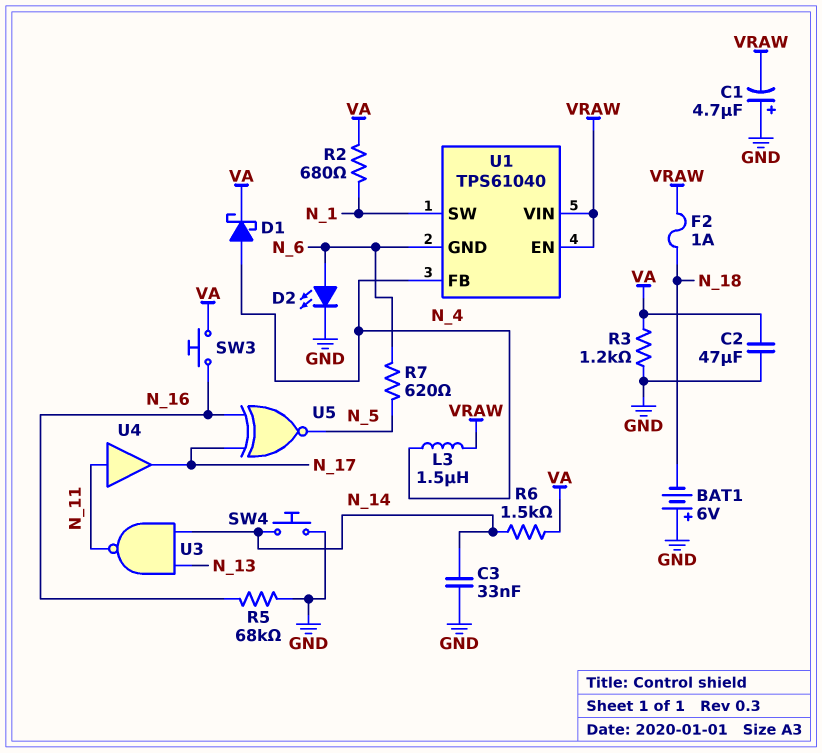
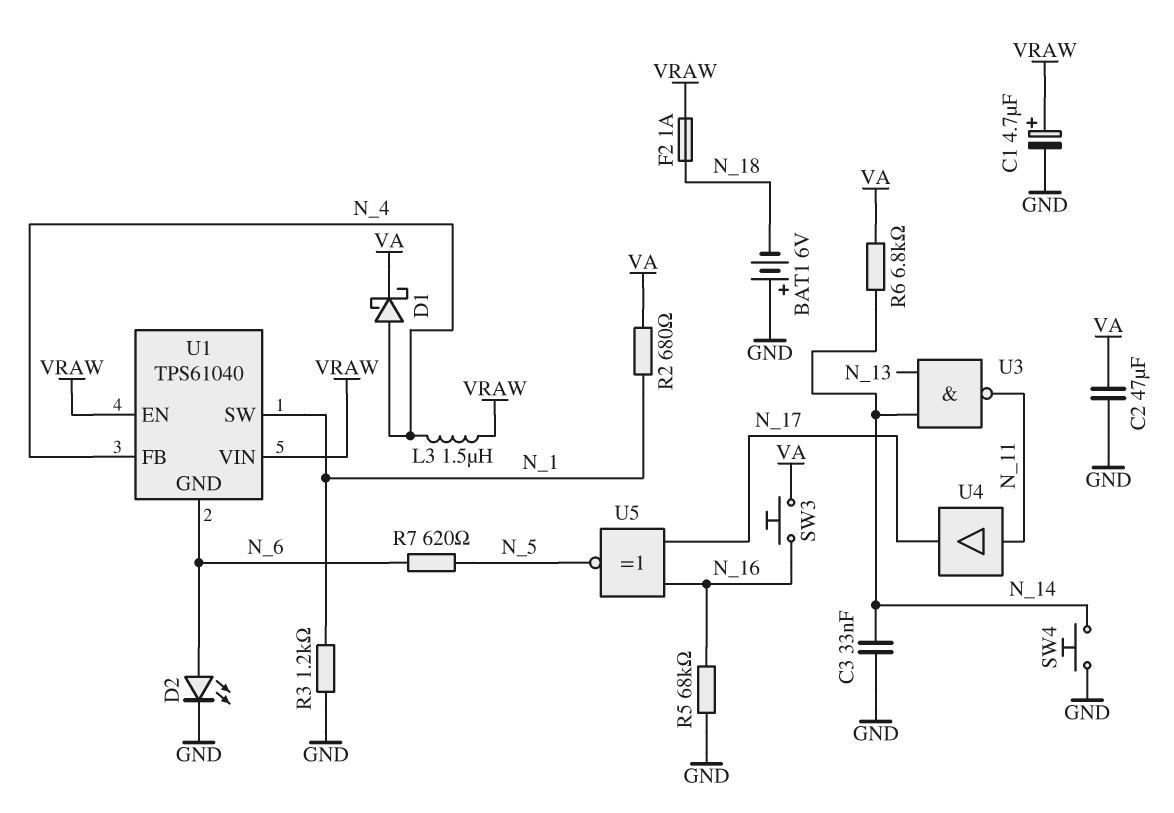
C1: 4.7uF (plus GND, minus VRAW) -> 4.7uF (plus VRAW, minus GND)
R3: 1.2k (GND, VA) -> 1.2k (GND, N_1)
R6: 1.5k (N_14, VA) -> 6.8k (N_14, VA)

